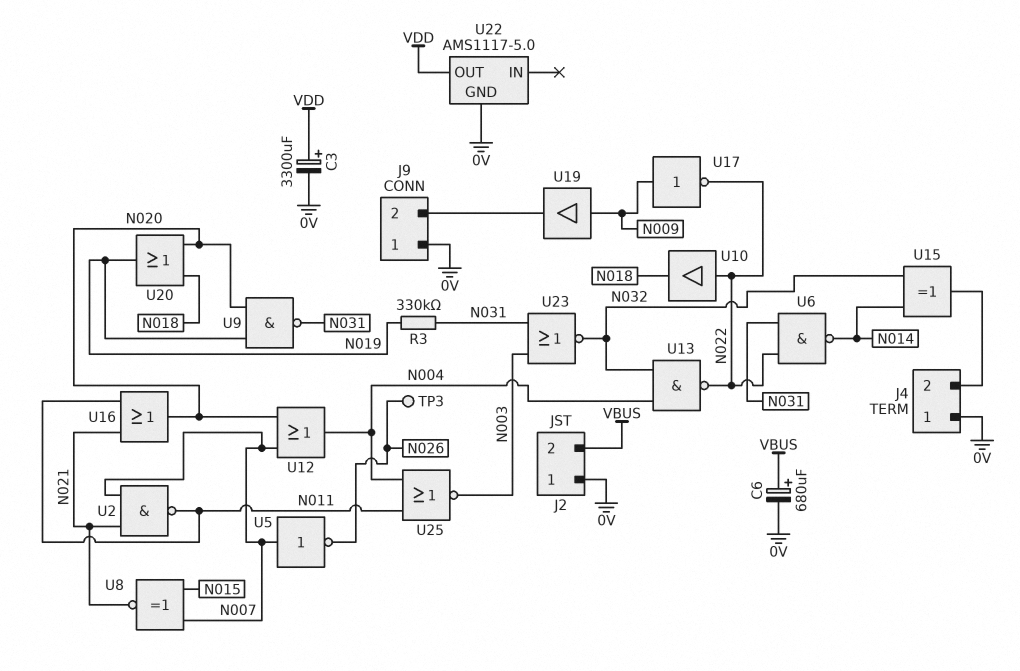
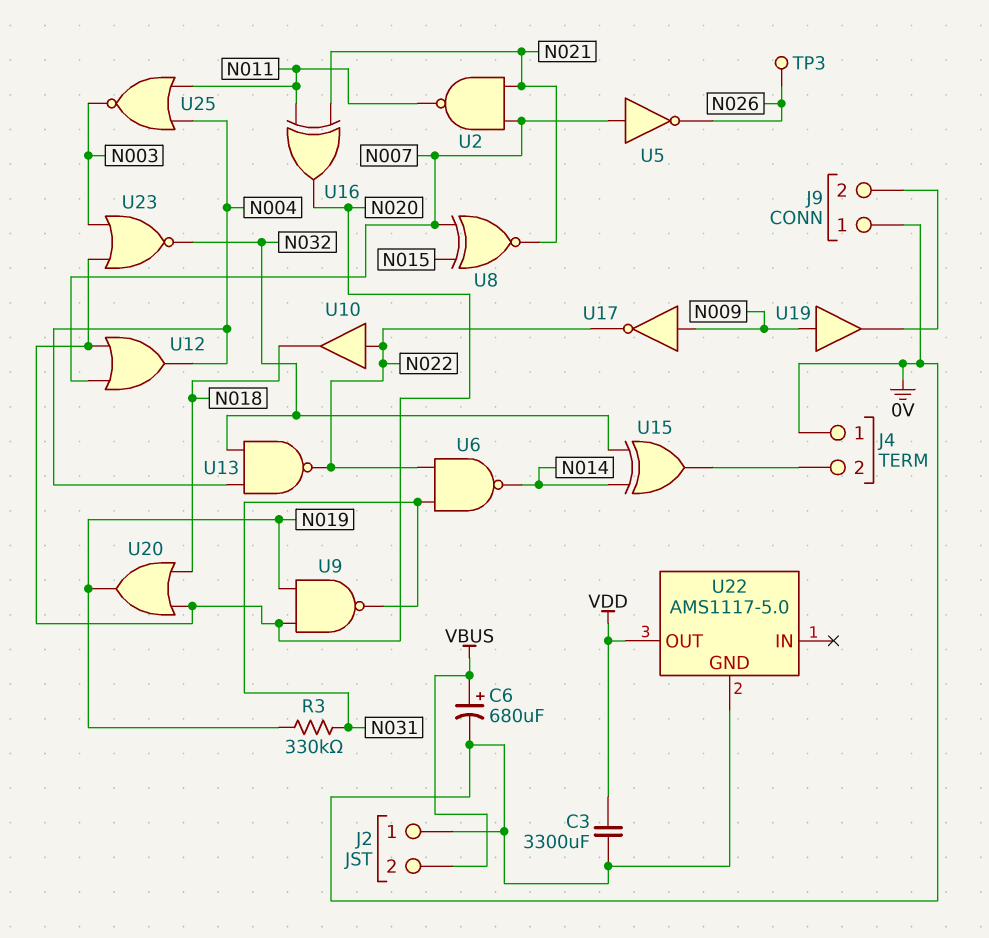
C3: 3300uF (plus VDD, minus 0V) -> 3300uF (0V, VDD)
U16: OR (in N011, in N021, out N020) -> XOR (in N011, in N021, out N020)
U23: NOR (in N003, in N031, out N032) -> NOR (in N003, in N020, out N032)

